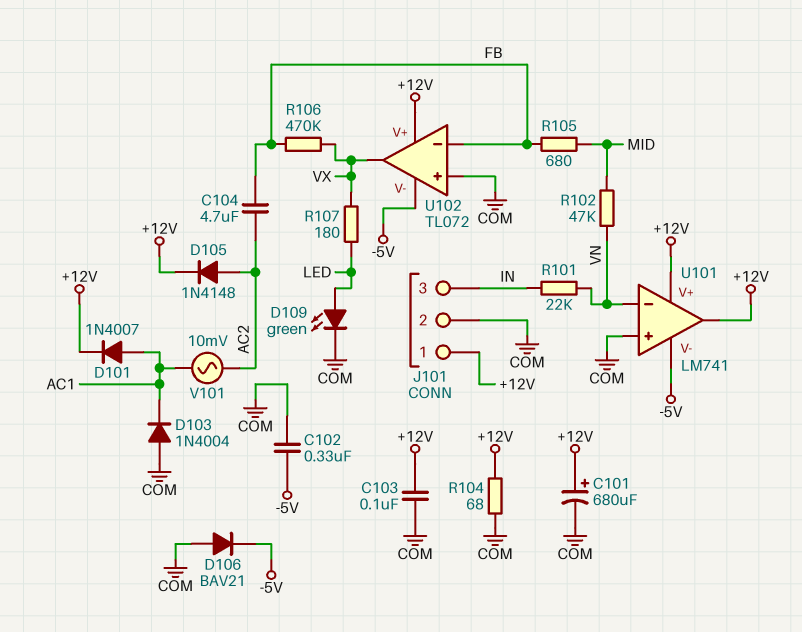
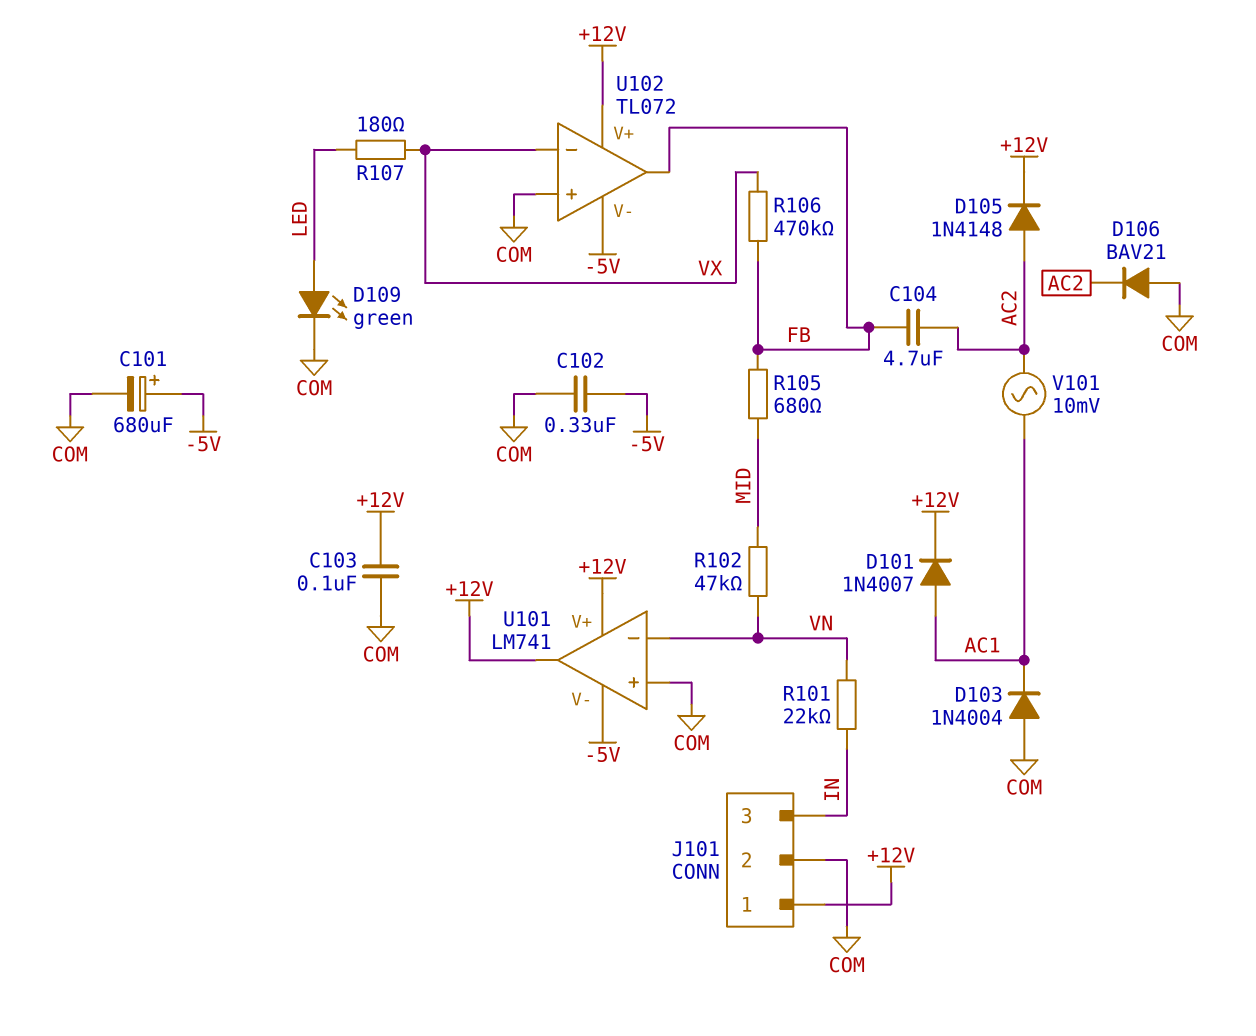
C101: 680uF (plus +12V, minus COM) -> 680uF (plus -5V, minus COM)
D106: diode BAV21 (A COM, K -5V) -> diode BAV21 (A COM, K AC2)
R104: 68 (+12V, COM) -> none
U102 pin in-: FB -> VX
U102 pin out: VX -> FB

